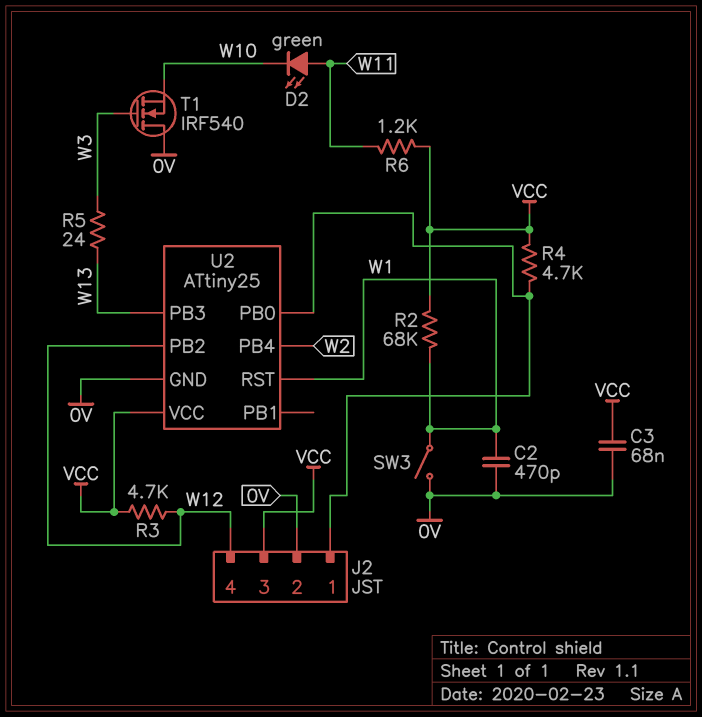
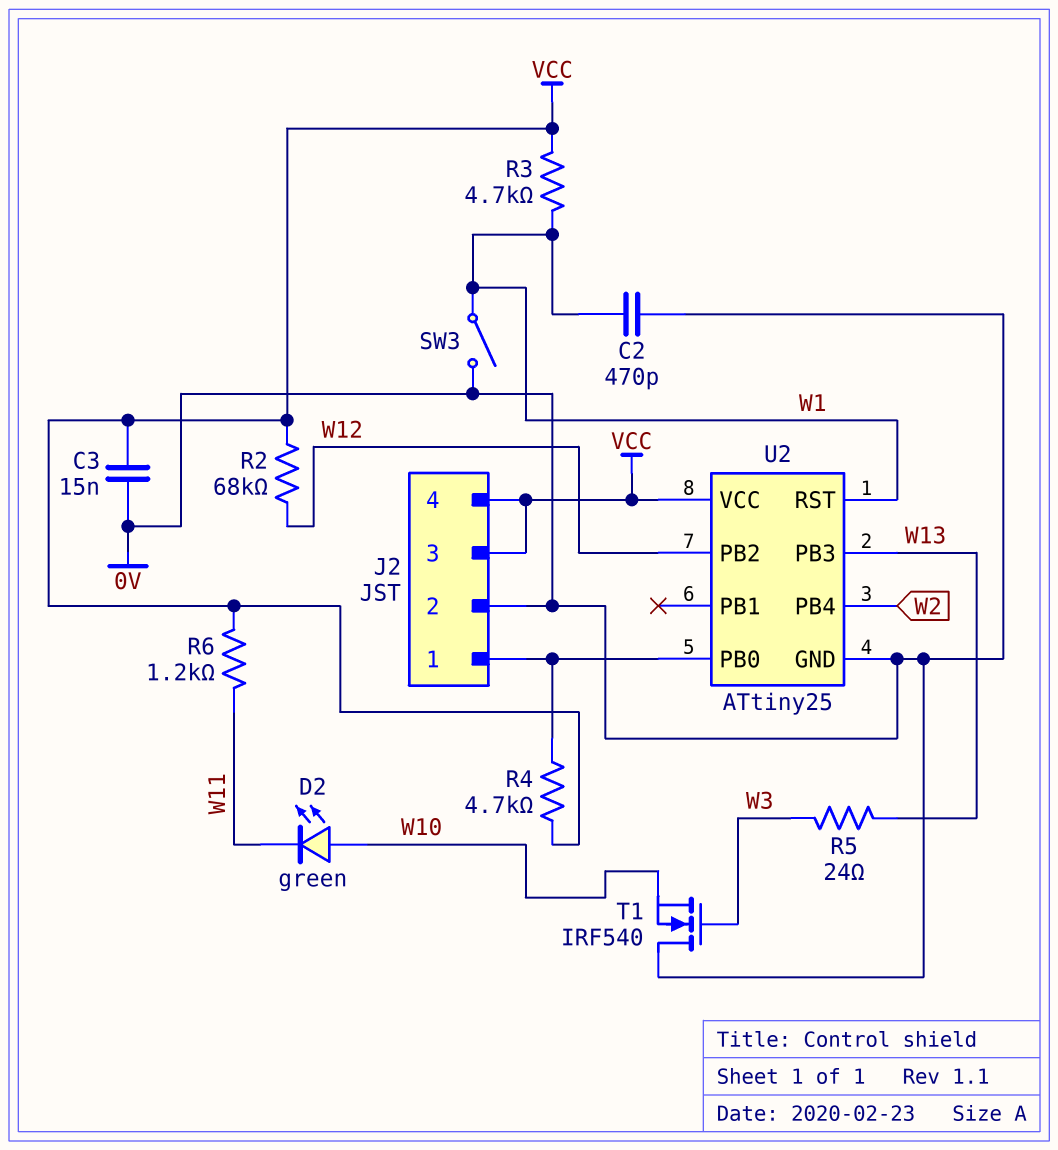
C3: 68nF (0V, VCC) -> 15nF (0V, VCC)
D2: LED green (A W11, K W10) -> LED green (A W10, K W11)
J2 pin 4: W12 -> VCC
R2: 68k (VCC, W1) -> 68k (VCC, W12)
R3: 4.7k (VCC, W12) -> 4.7k (VCC, W1)

